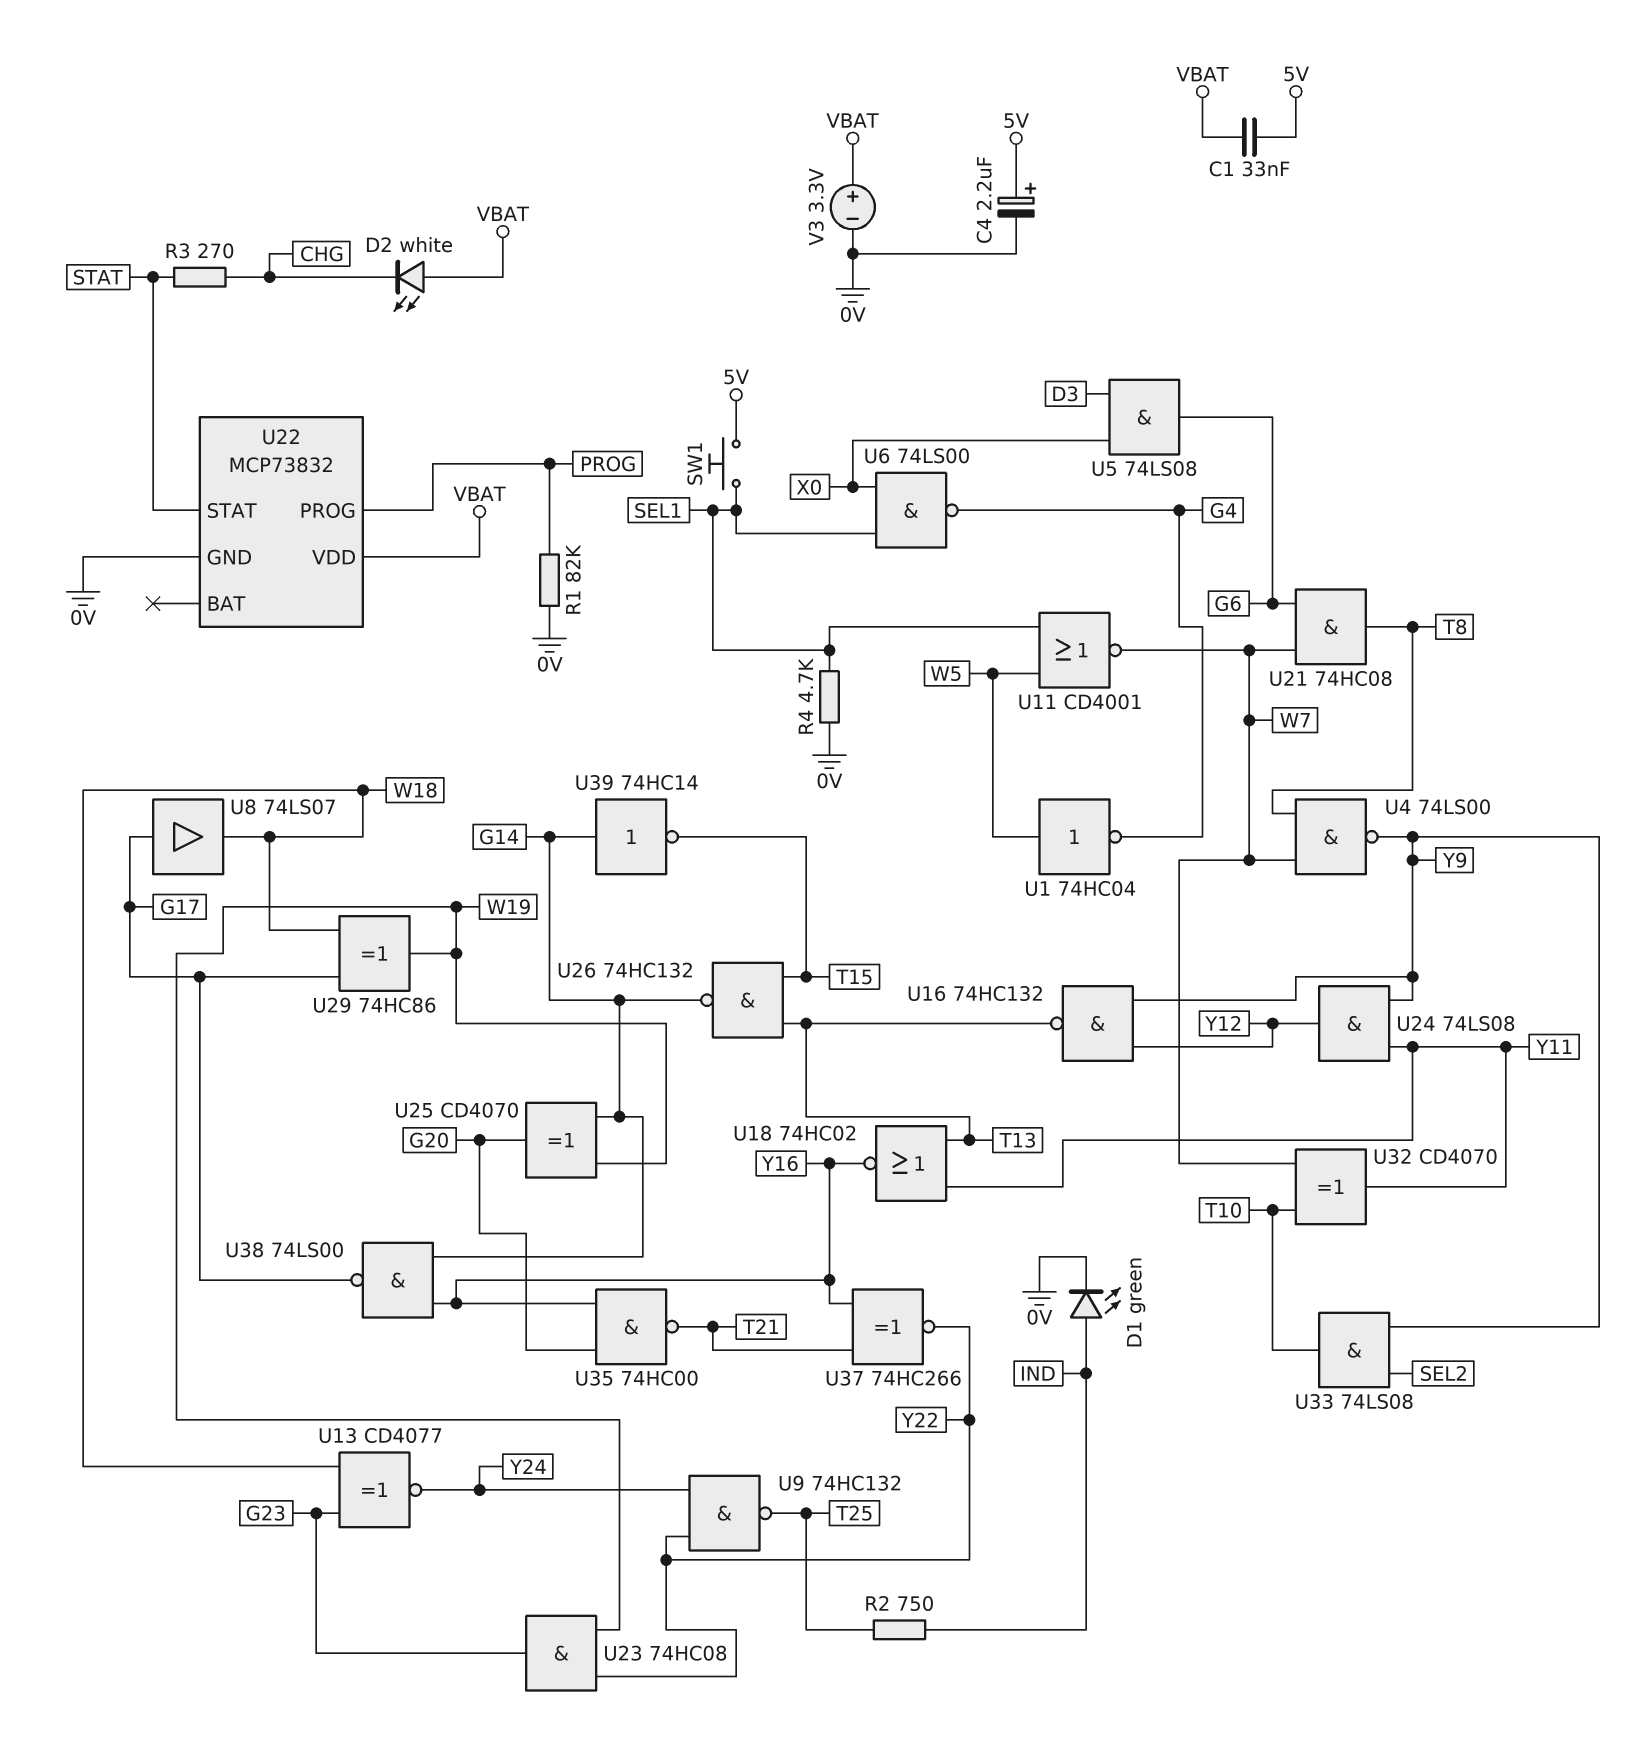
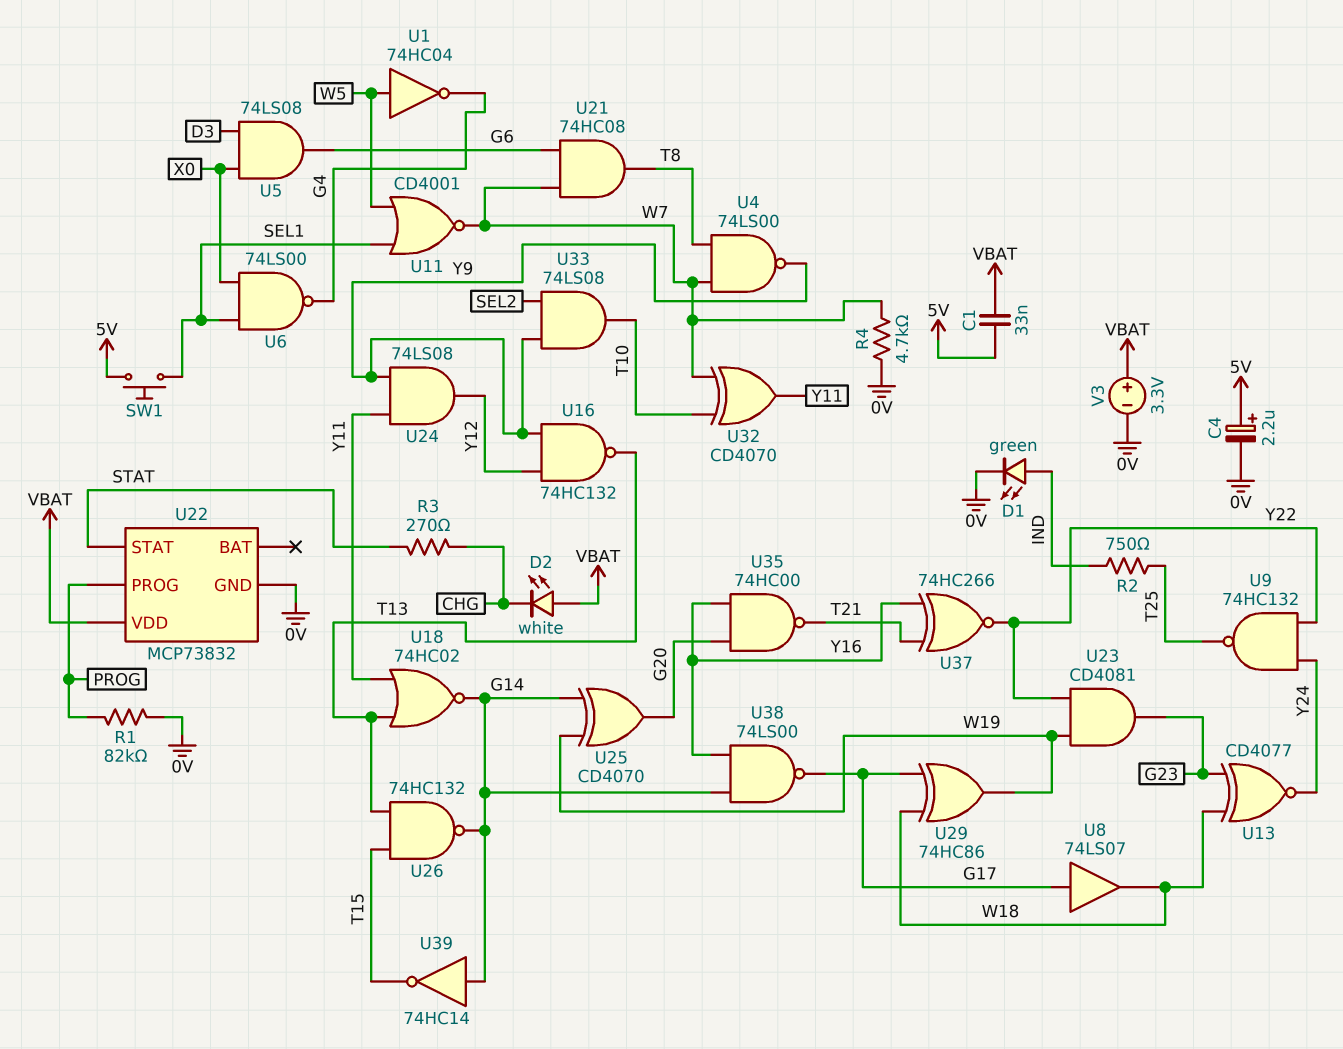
R4: 4.7k (0V, SEL1) -> 4.7k (0V, W7)
U18: NOR 74HC02 (in T13, in Y11, out Y16) -> NOR 74HC02 (in T13, in Y11, out G14)
U23: AND 74HC08 (in W19, in Y22, out G23) -> AND CD4081 (in W19, in Y22, out G23)

